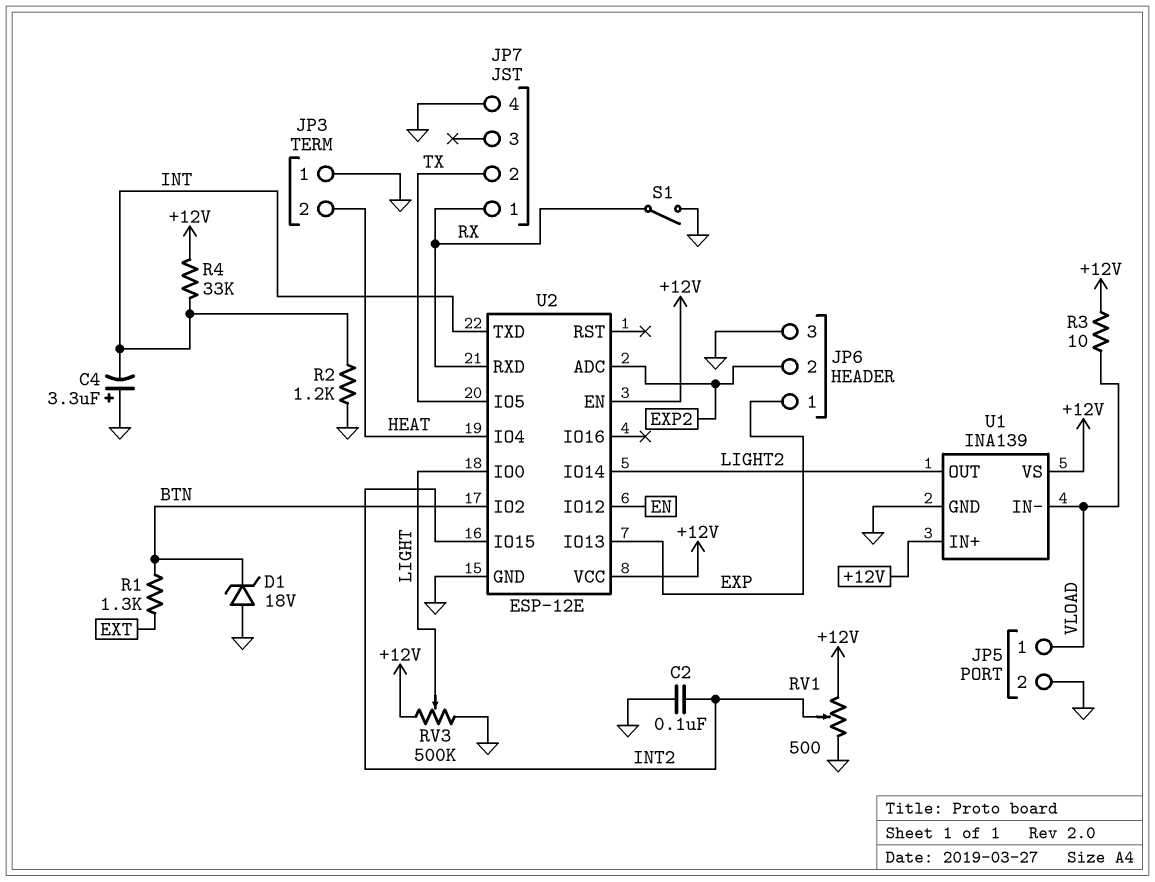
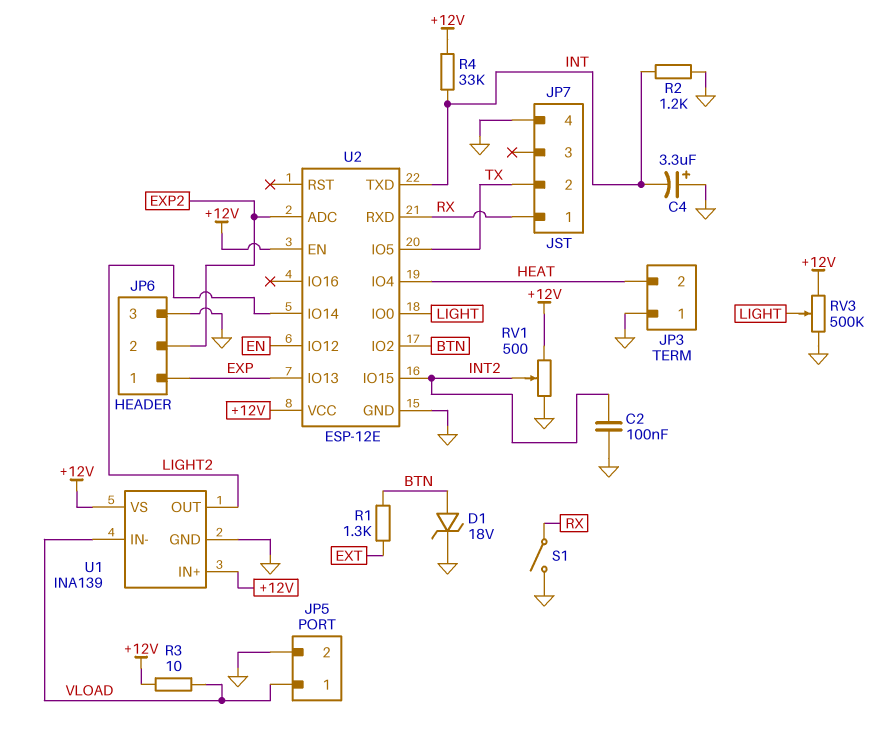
D1: zener 18V (A GND, K BTN) -> zener 18V (A BTN, K GND)

